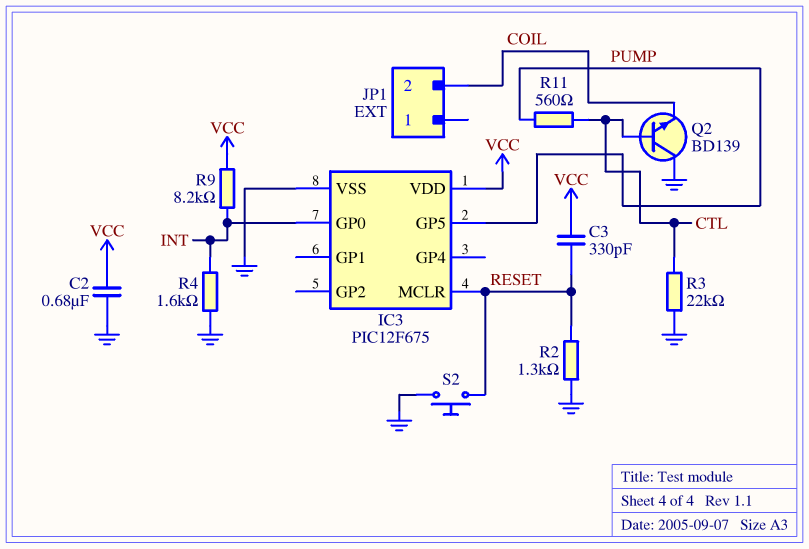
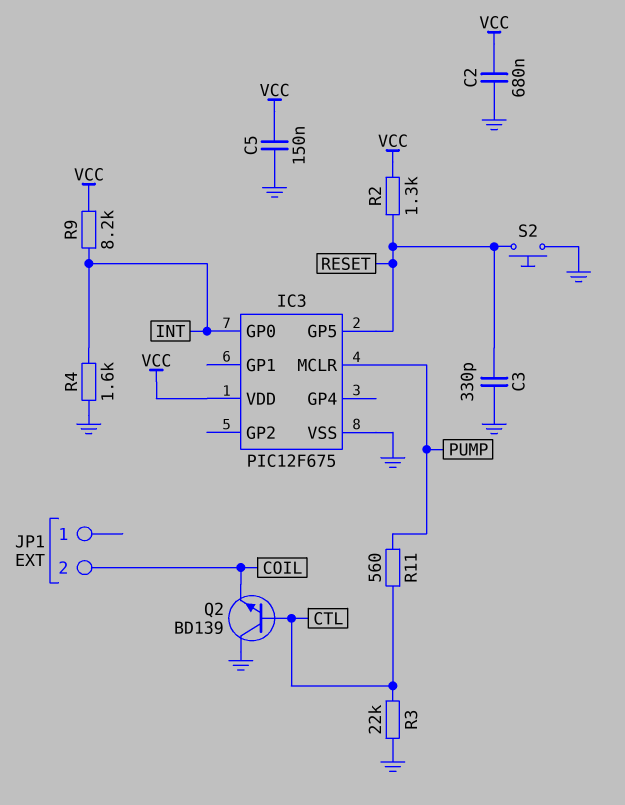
C3: 330pF (RESET, VCC) -> 330pF (GND, RESET)
C5: none -> 150nF (GND, VCC)
IC3 pin GP5: PUMP -> RESET
IC3 pin MCLR: RESET -> PUMP
R2: 1.3k (GND, RESET) -> 1.3k (RESET, VCC)

